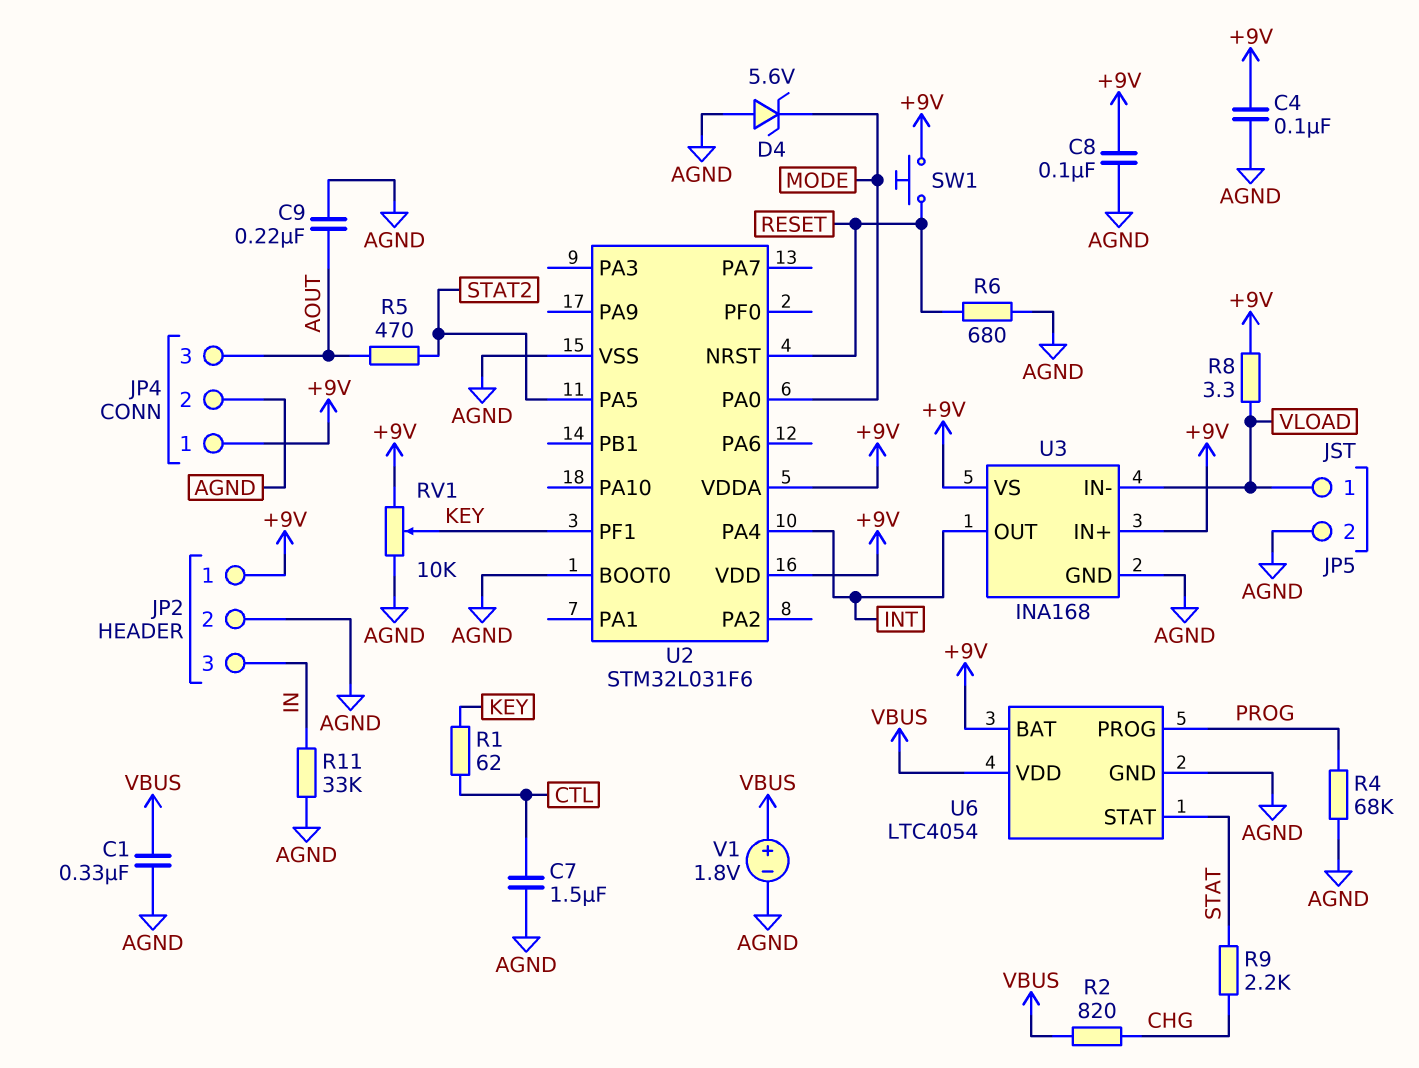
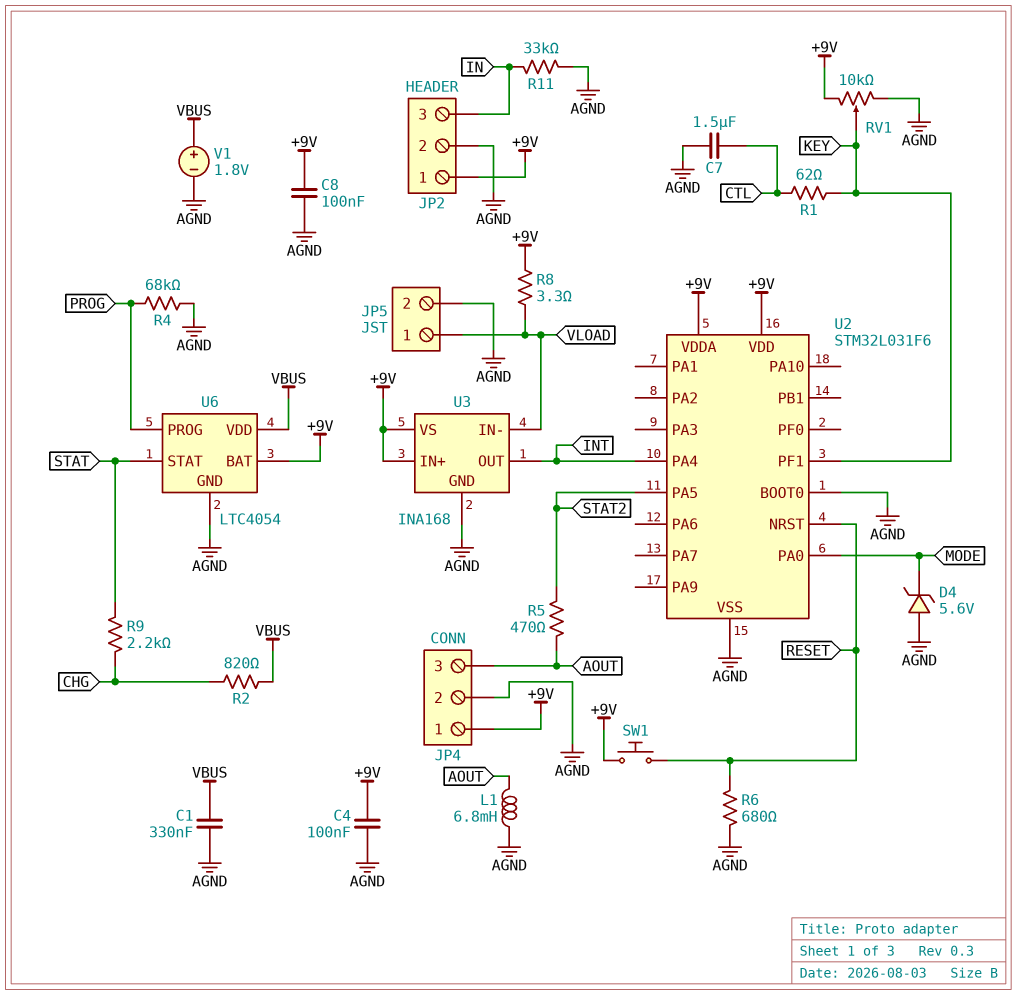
C9: 220nF (AGND, AOUT) -> none
L1: none -> 6.8mH (AGND, AOUT)

